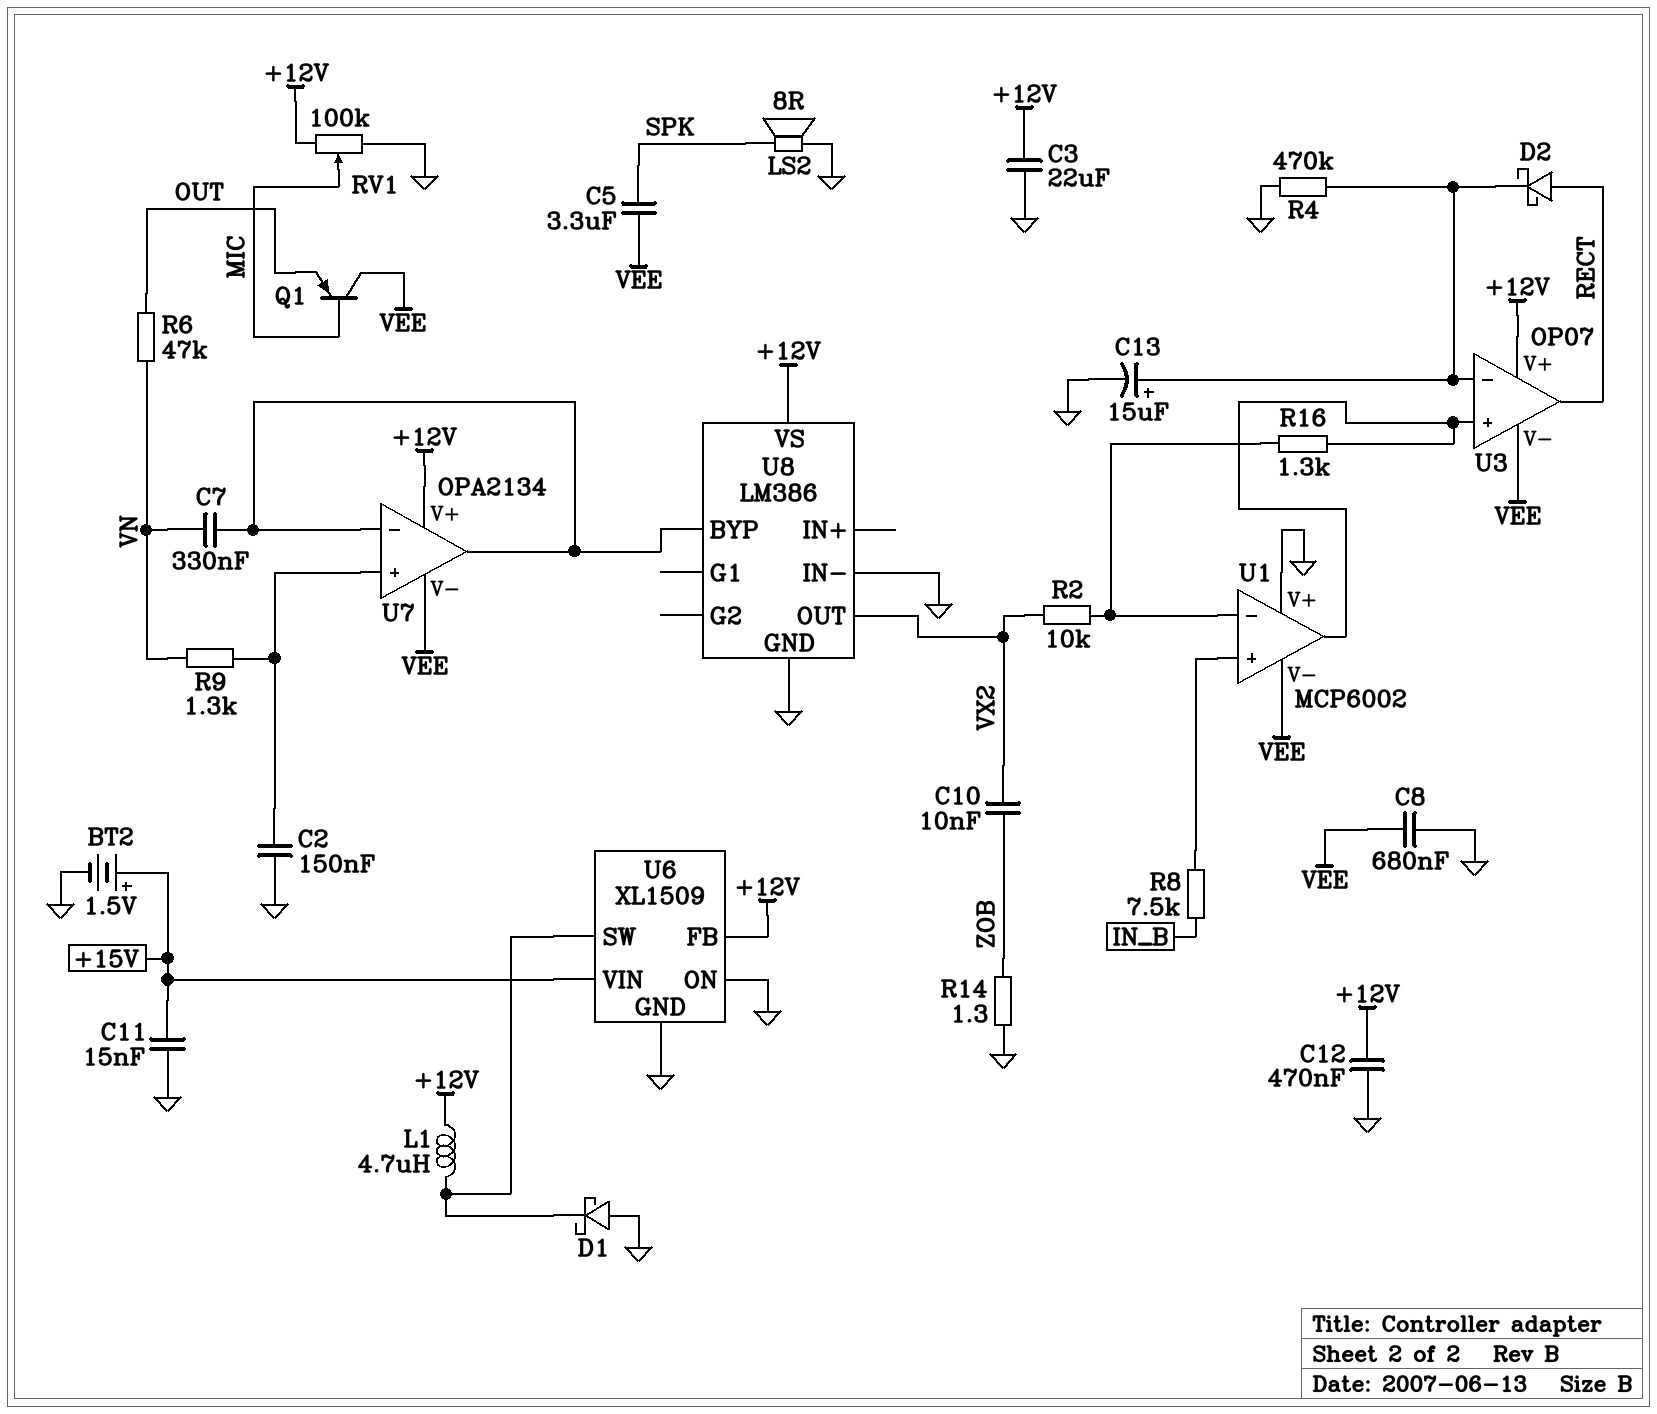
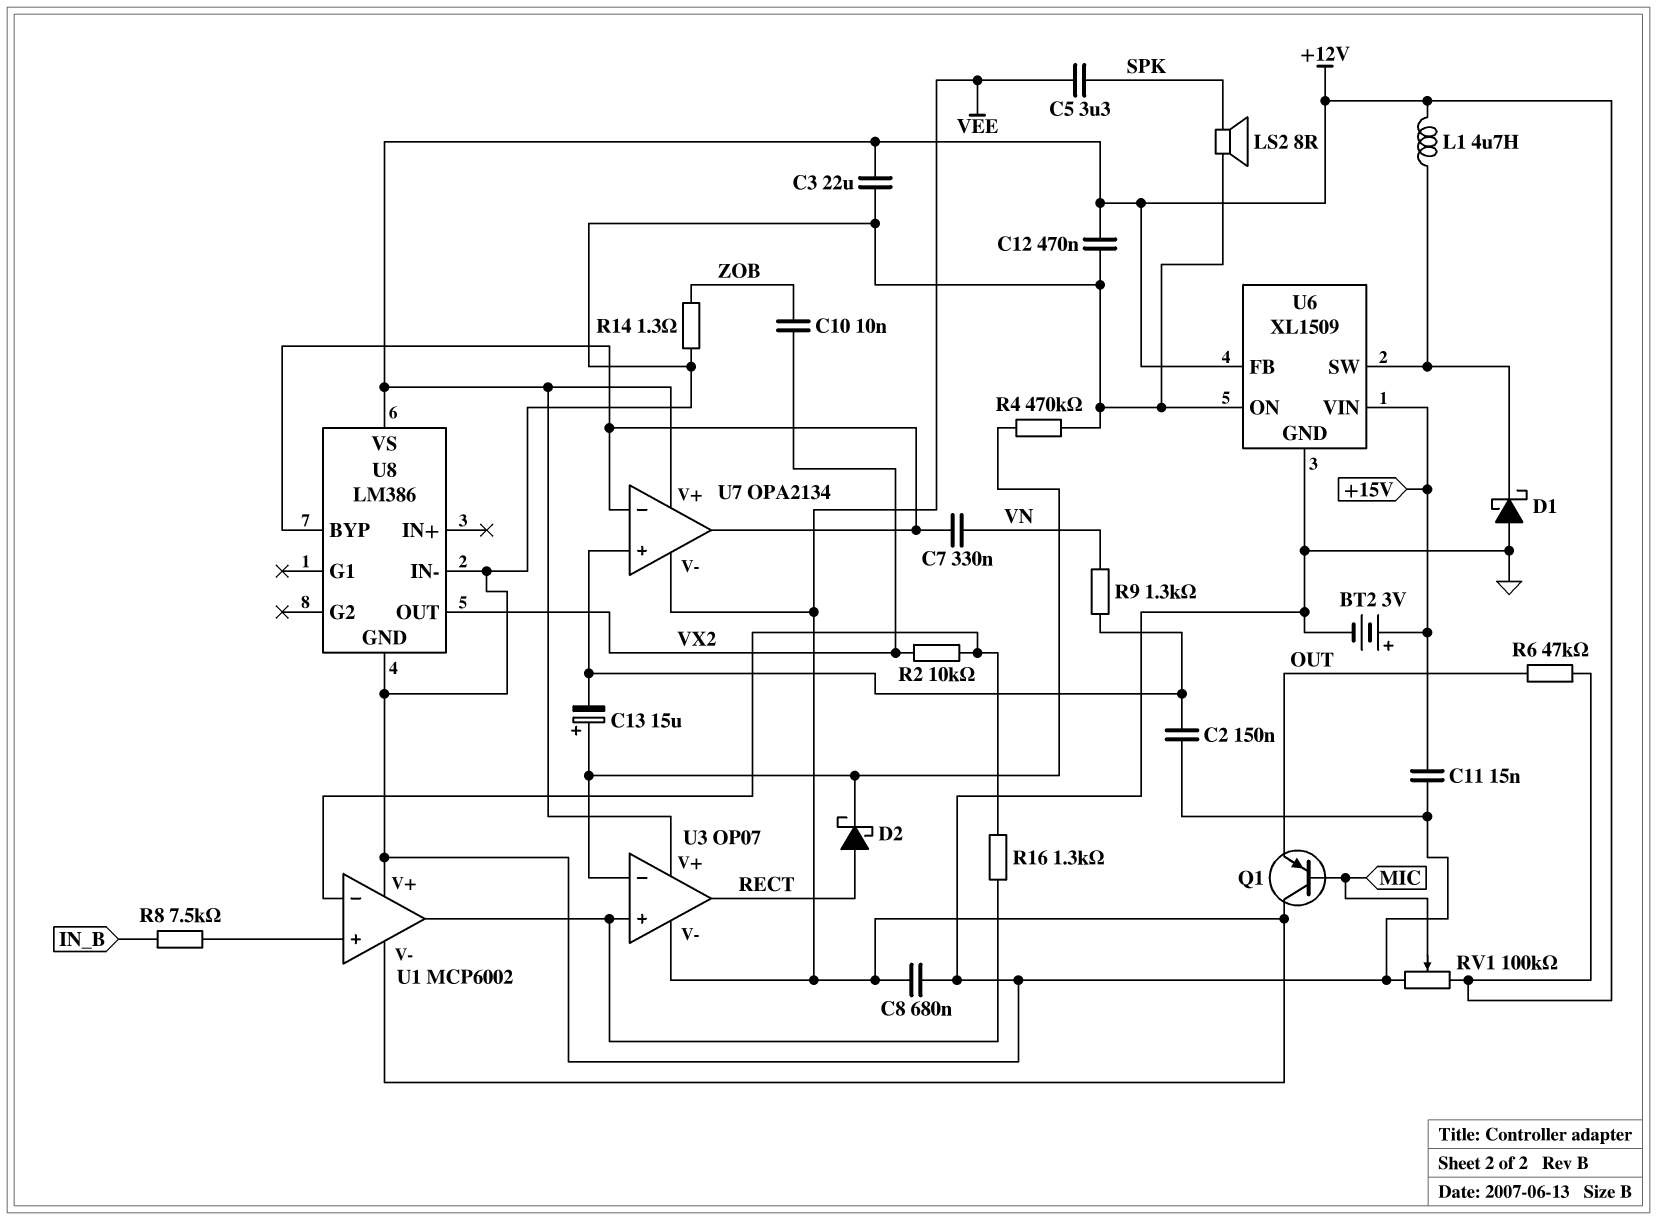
BT2: 1.5V (plus +15V, minus GND) -> 3V (plus +15V, minus GND)
C13: 15uF (plus U3/in-, minus GND) -> 15uF (plus U3/in-, minus U7/in+)
R6: 47k (OUT, VN) -> 47k (+12V, OUT)

